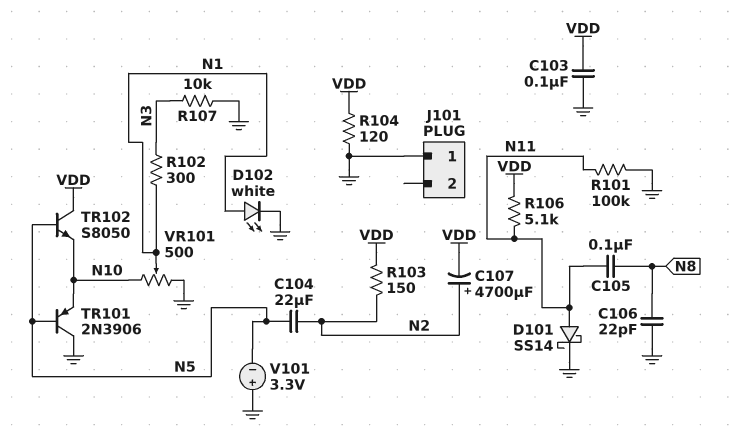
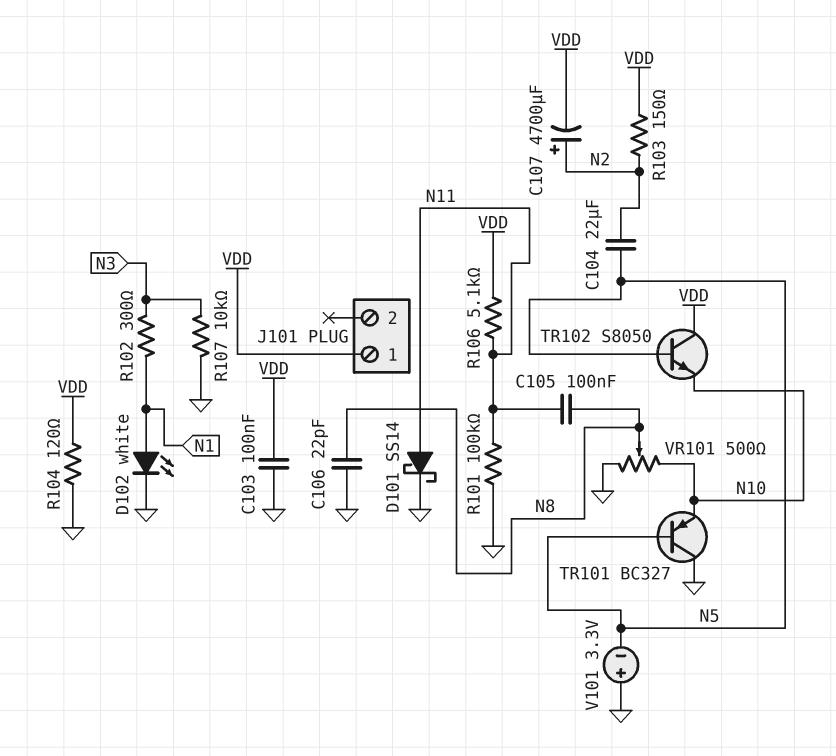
J101 pin 1: GND -> VDD
TR101: PNP 2N3906 (B N5, C GND, E N10) -> PNP BC327 (B N5, C GND, E N10)
VR101: 500 (GND, N10, wiper N1) -> 500 (GND, N10, wiper N8)

